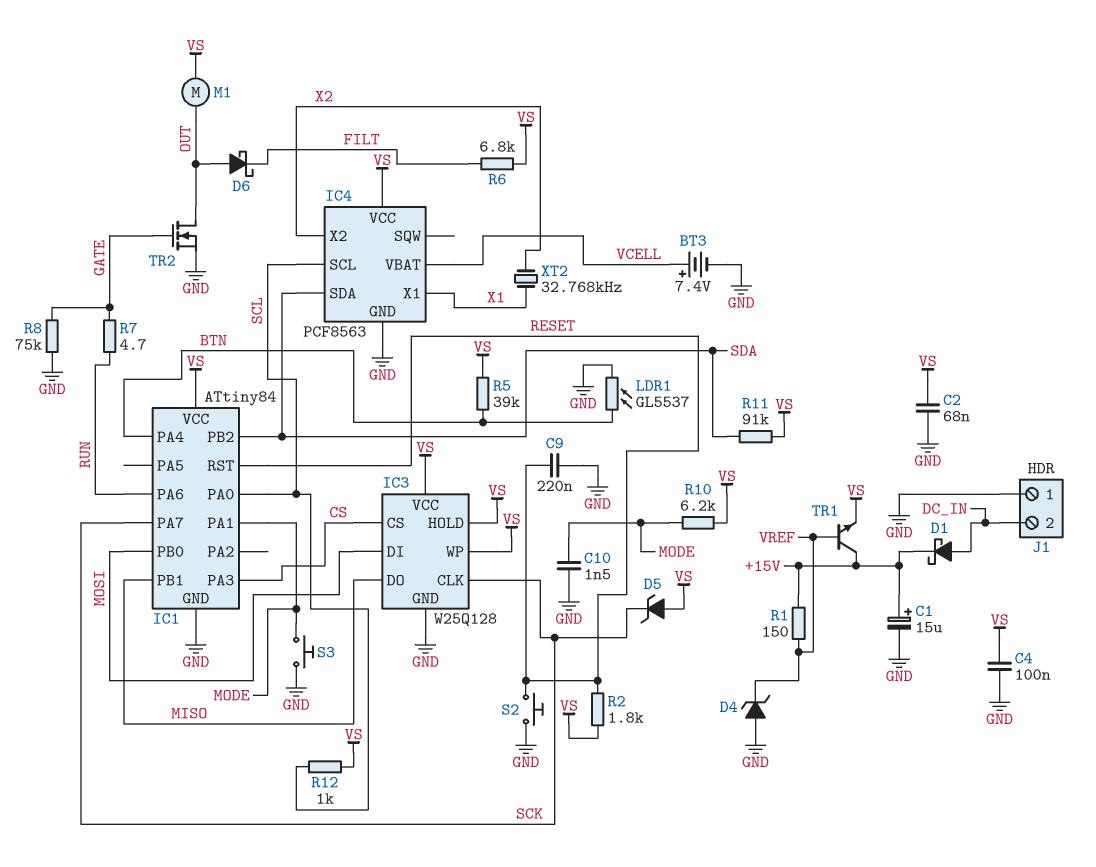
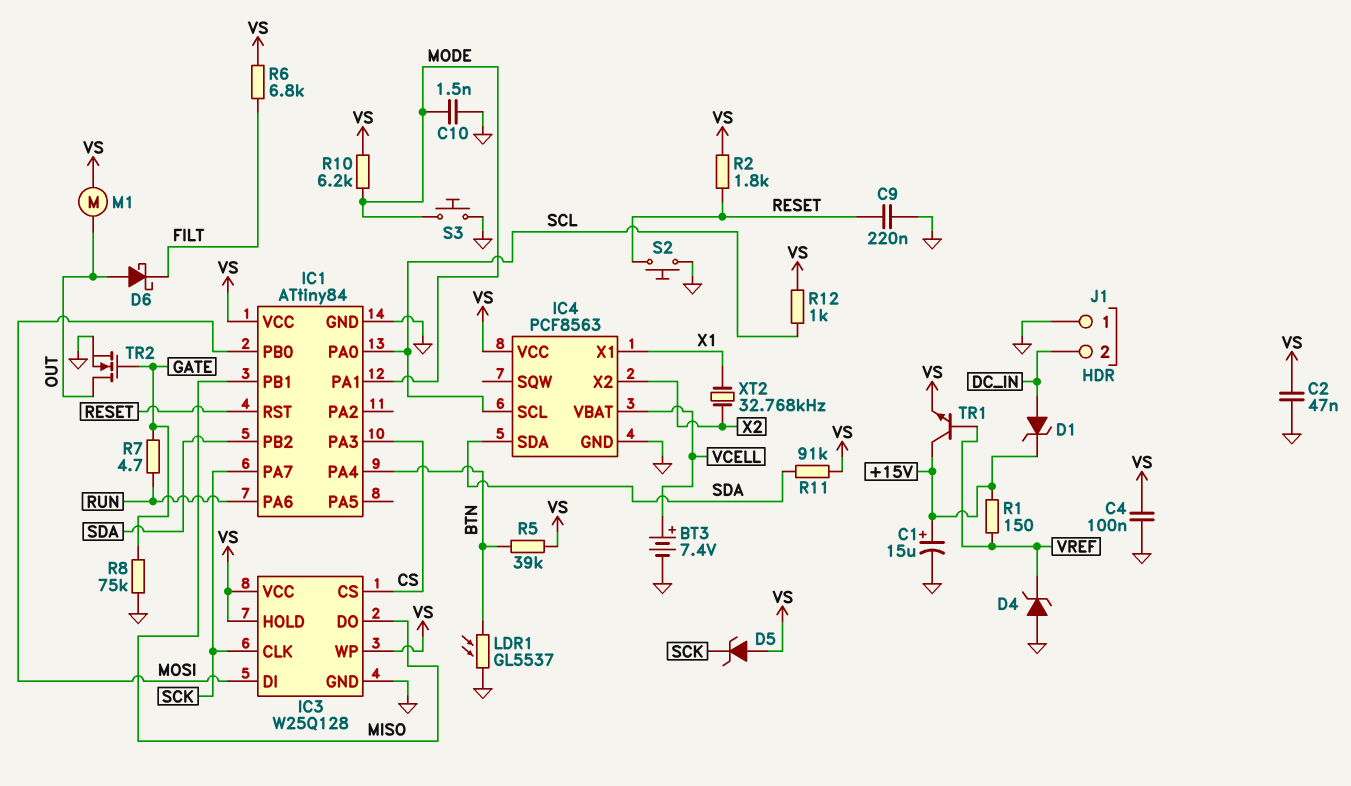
C2: 68nF (GND, VS) -> 47nF (GND, VS)
D1: schottky (A DC_IN, K +15V) -> zener (A DC_IN, K +15V)

